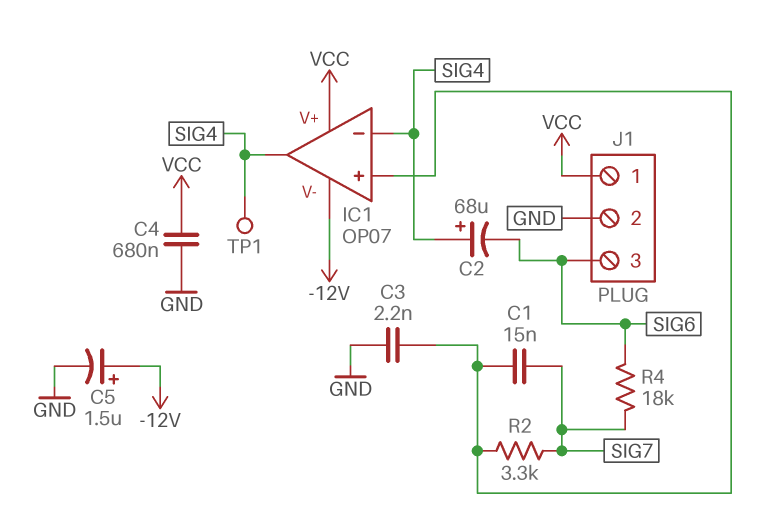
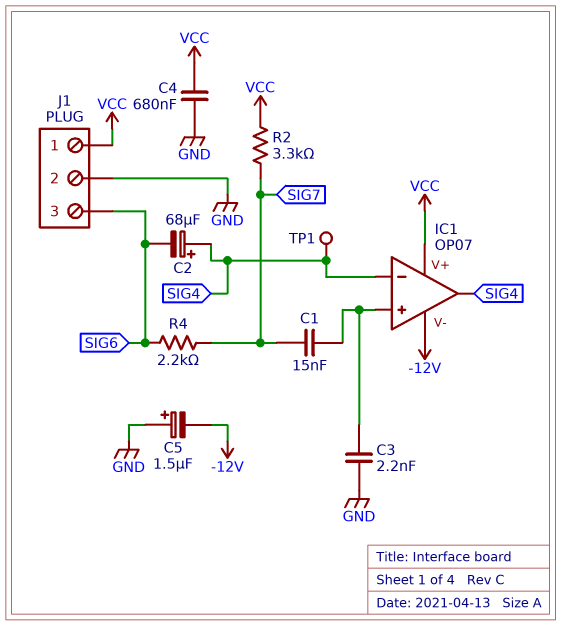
C5: 1.5uF (plus -12V, minus GND) -> 1.5uF (plus GND, minus -12V)
R2: 3.3k (IC1/in+, SIG7) -> 3.3k (SIG7, VCC)
R4: 18k (SIG6, SIG7) -> 2.2k (SIG6, SIG7)

